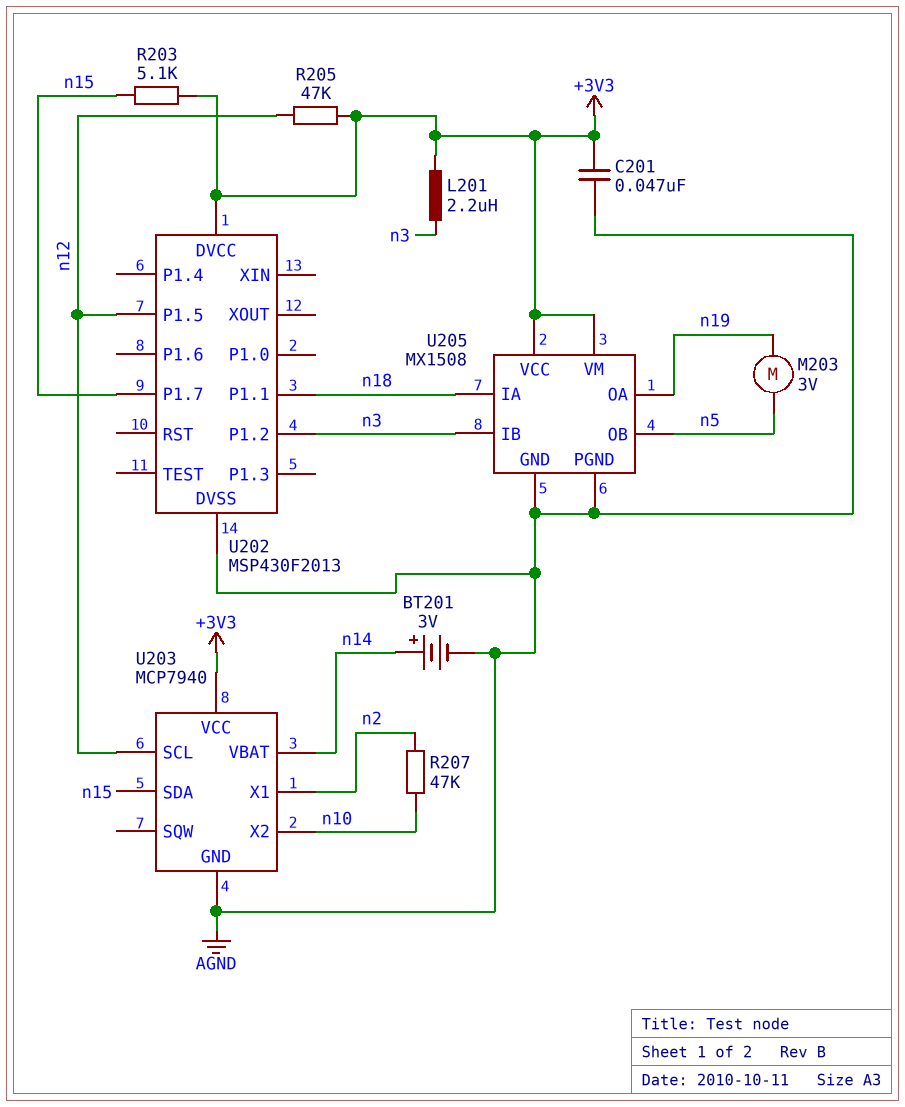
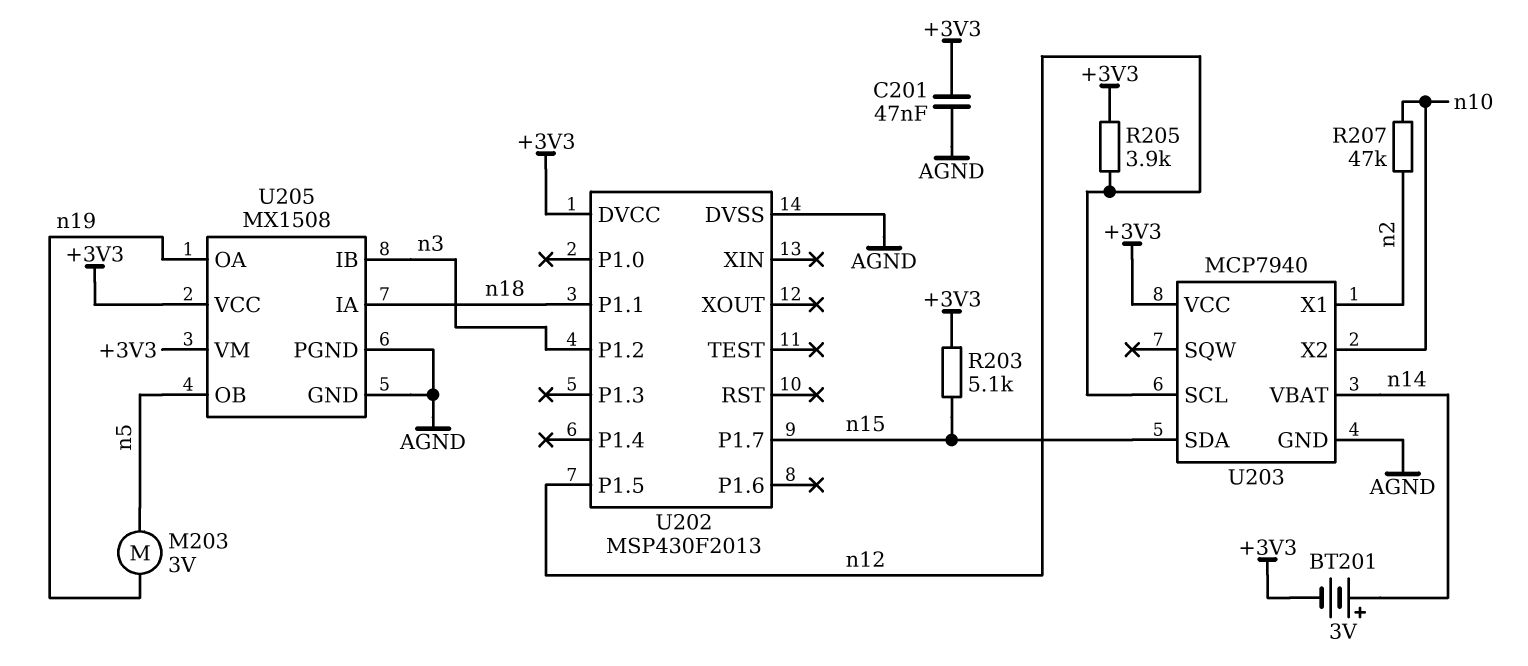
BT201: 3V (plus n14, minus AGND) -> 3V (plus n14, minus +3V3)
L201: 2.2uH (+3V3, n3) -> none
R205: 47k (+3V3, n12) -> 3.9k (+3V3, n12)

